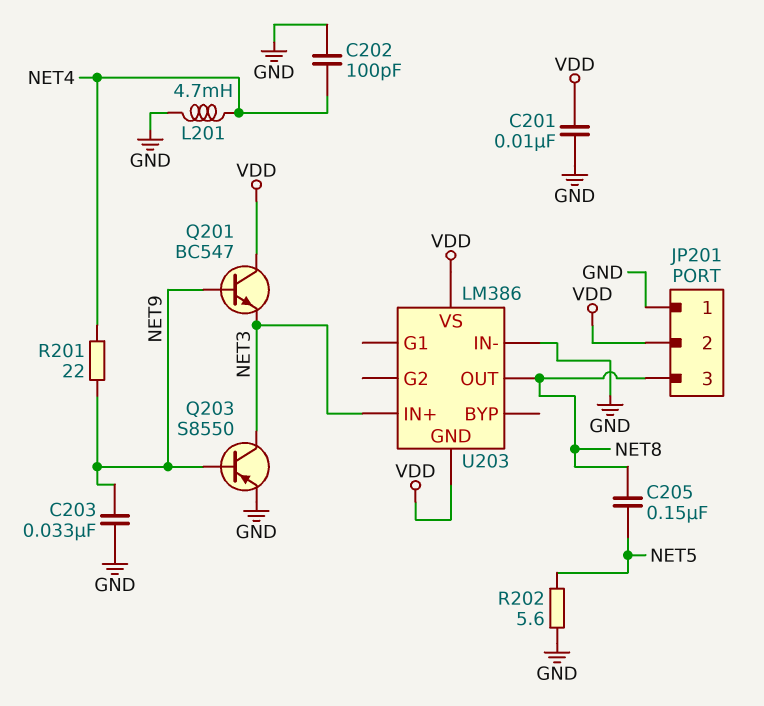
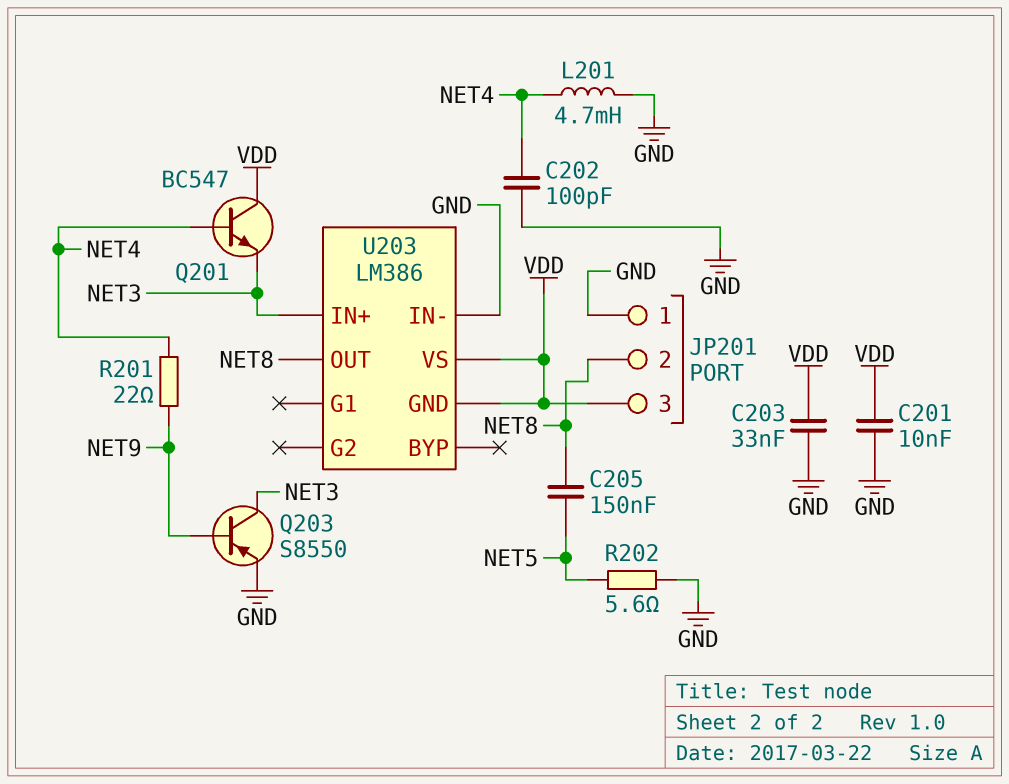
C203: 33nF (GND, NET9) -> 33nF (GND, VDD)
JP201 pin 2: VDD -> NET8
JP201 pin 3: NET8 -> VDD
Q201: NPN BC547 (B NET9, C VDD, E NET3) -> NPN BC547 (B NET4, C VDD, E NET3)

